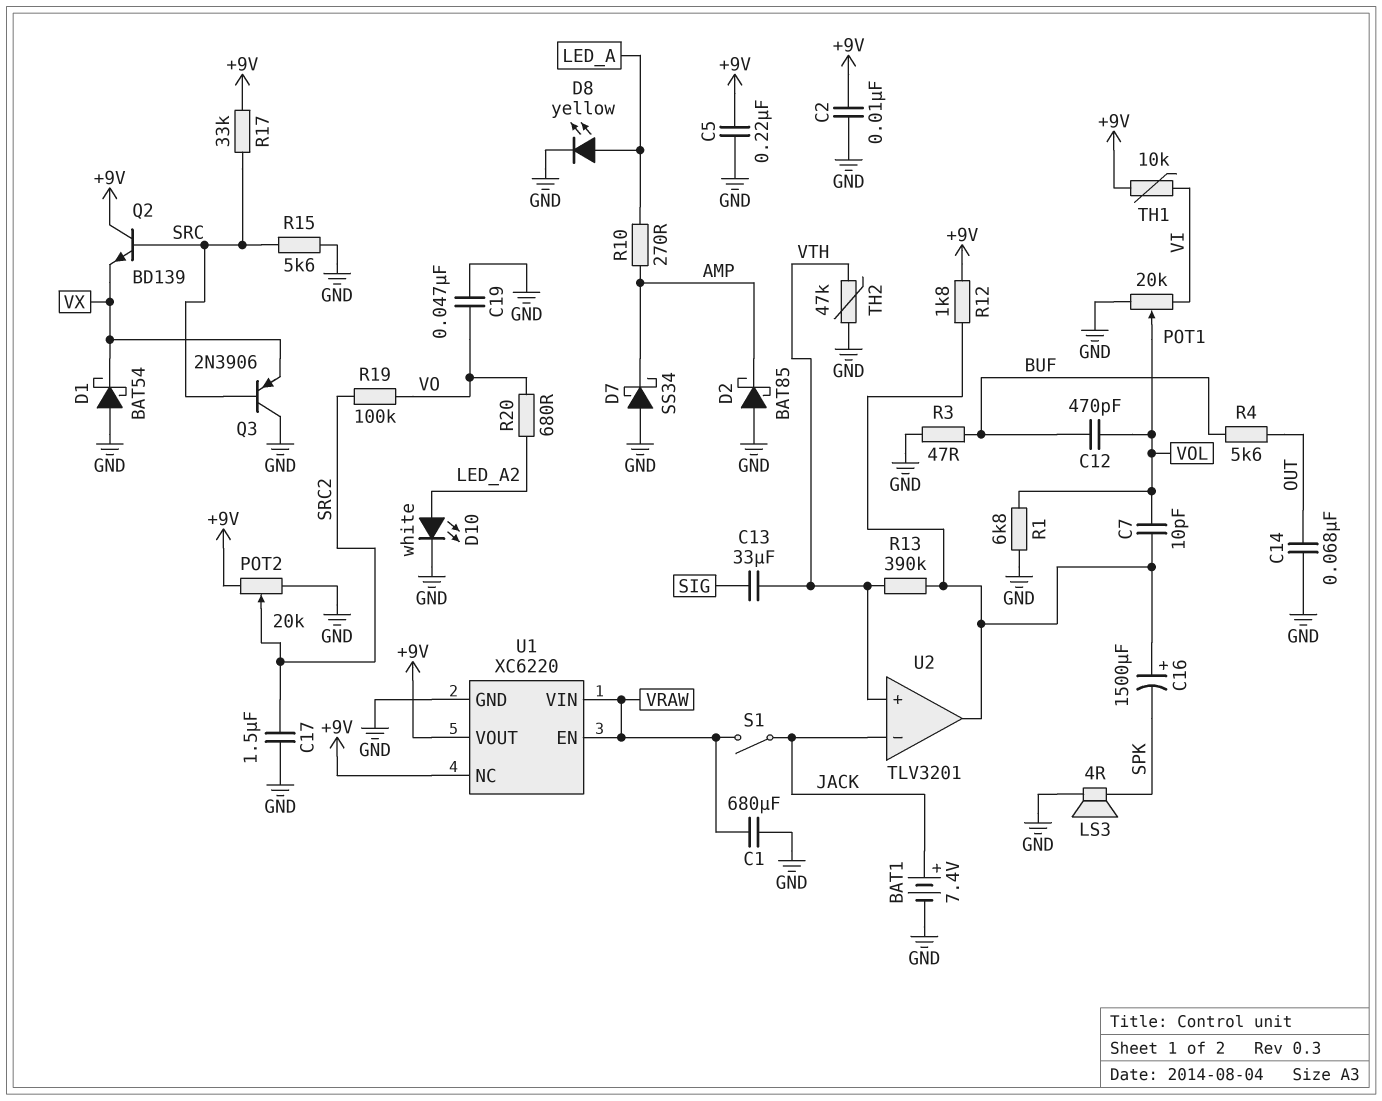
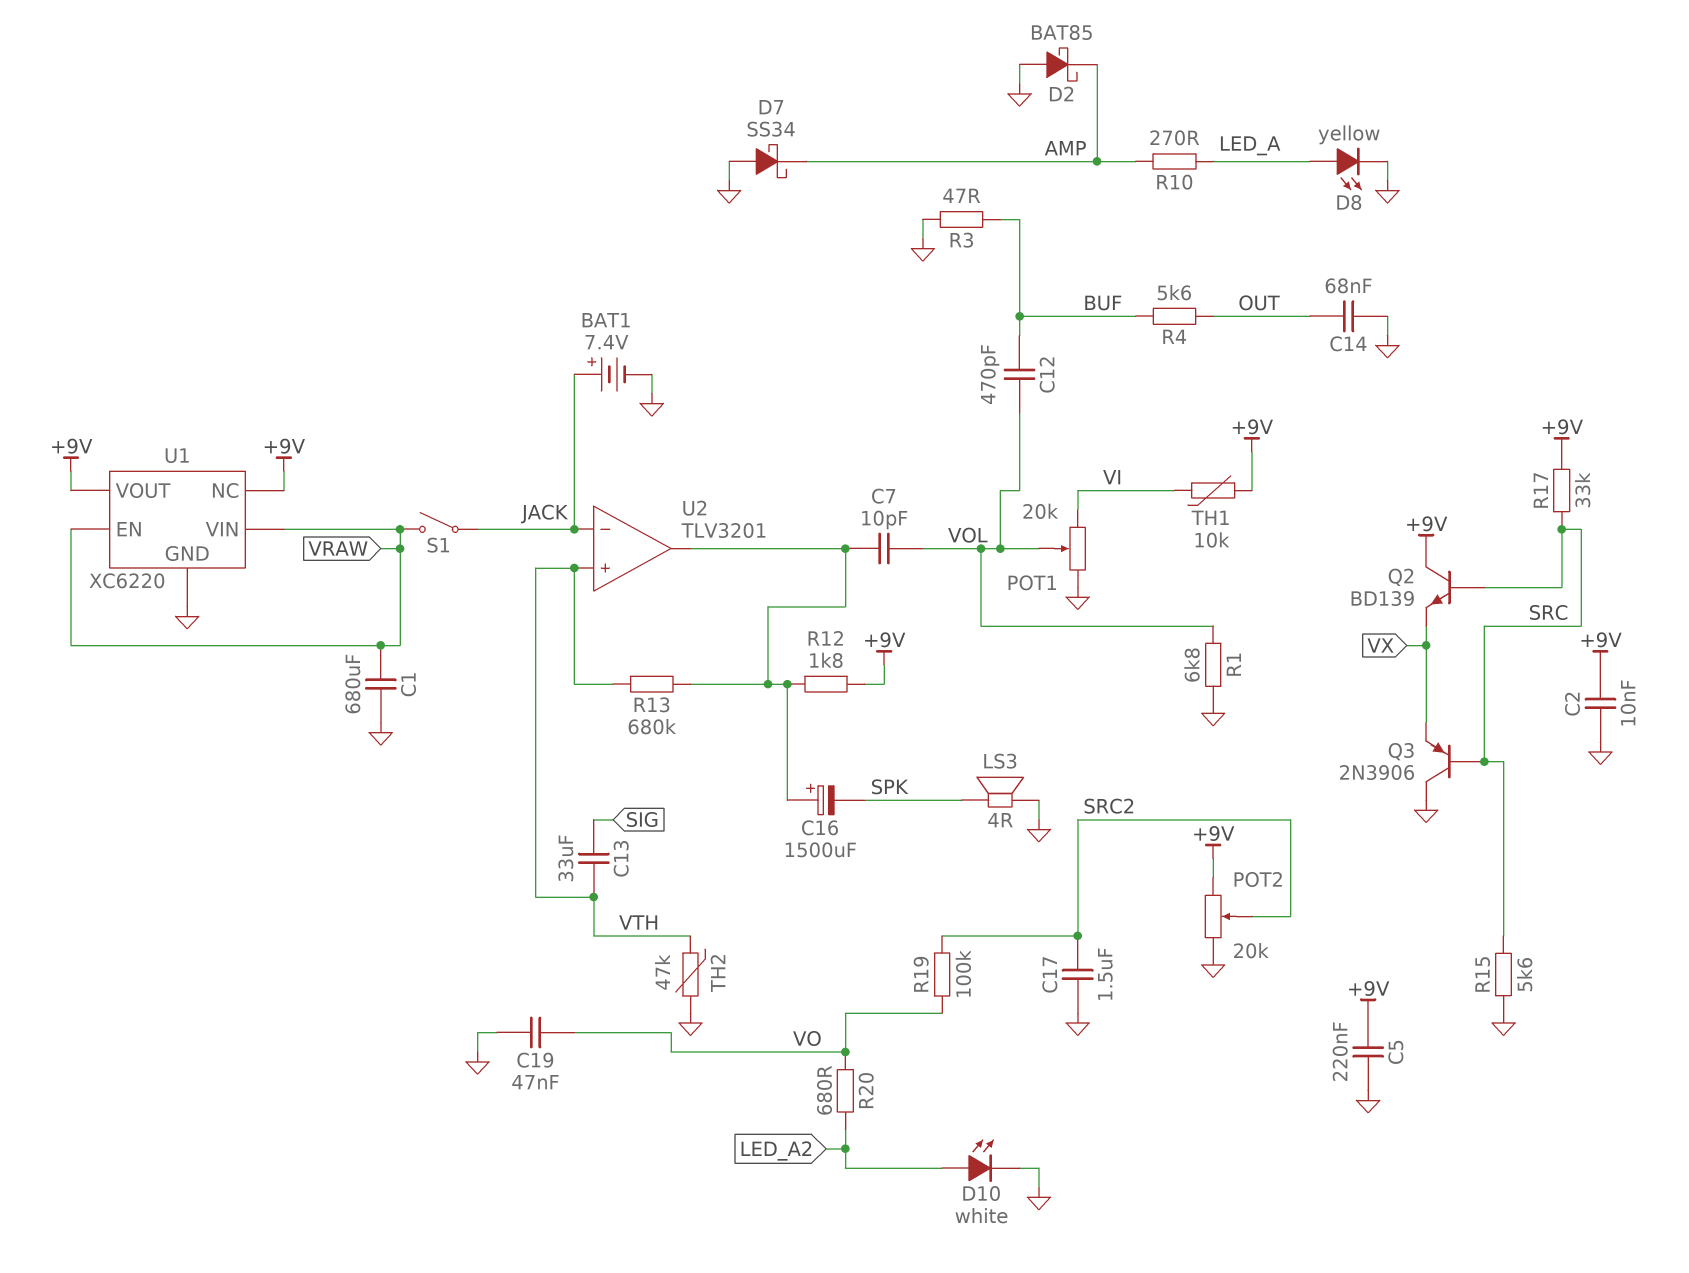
D1: schottky BAT54 (A GND, K VX) -> none
R13: 390k (U2/out, VTH) -> 680k (U2/out, VTH)

